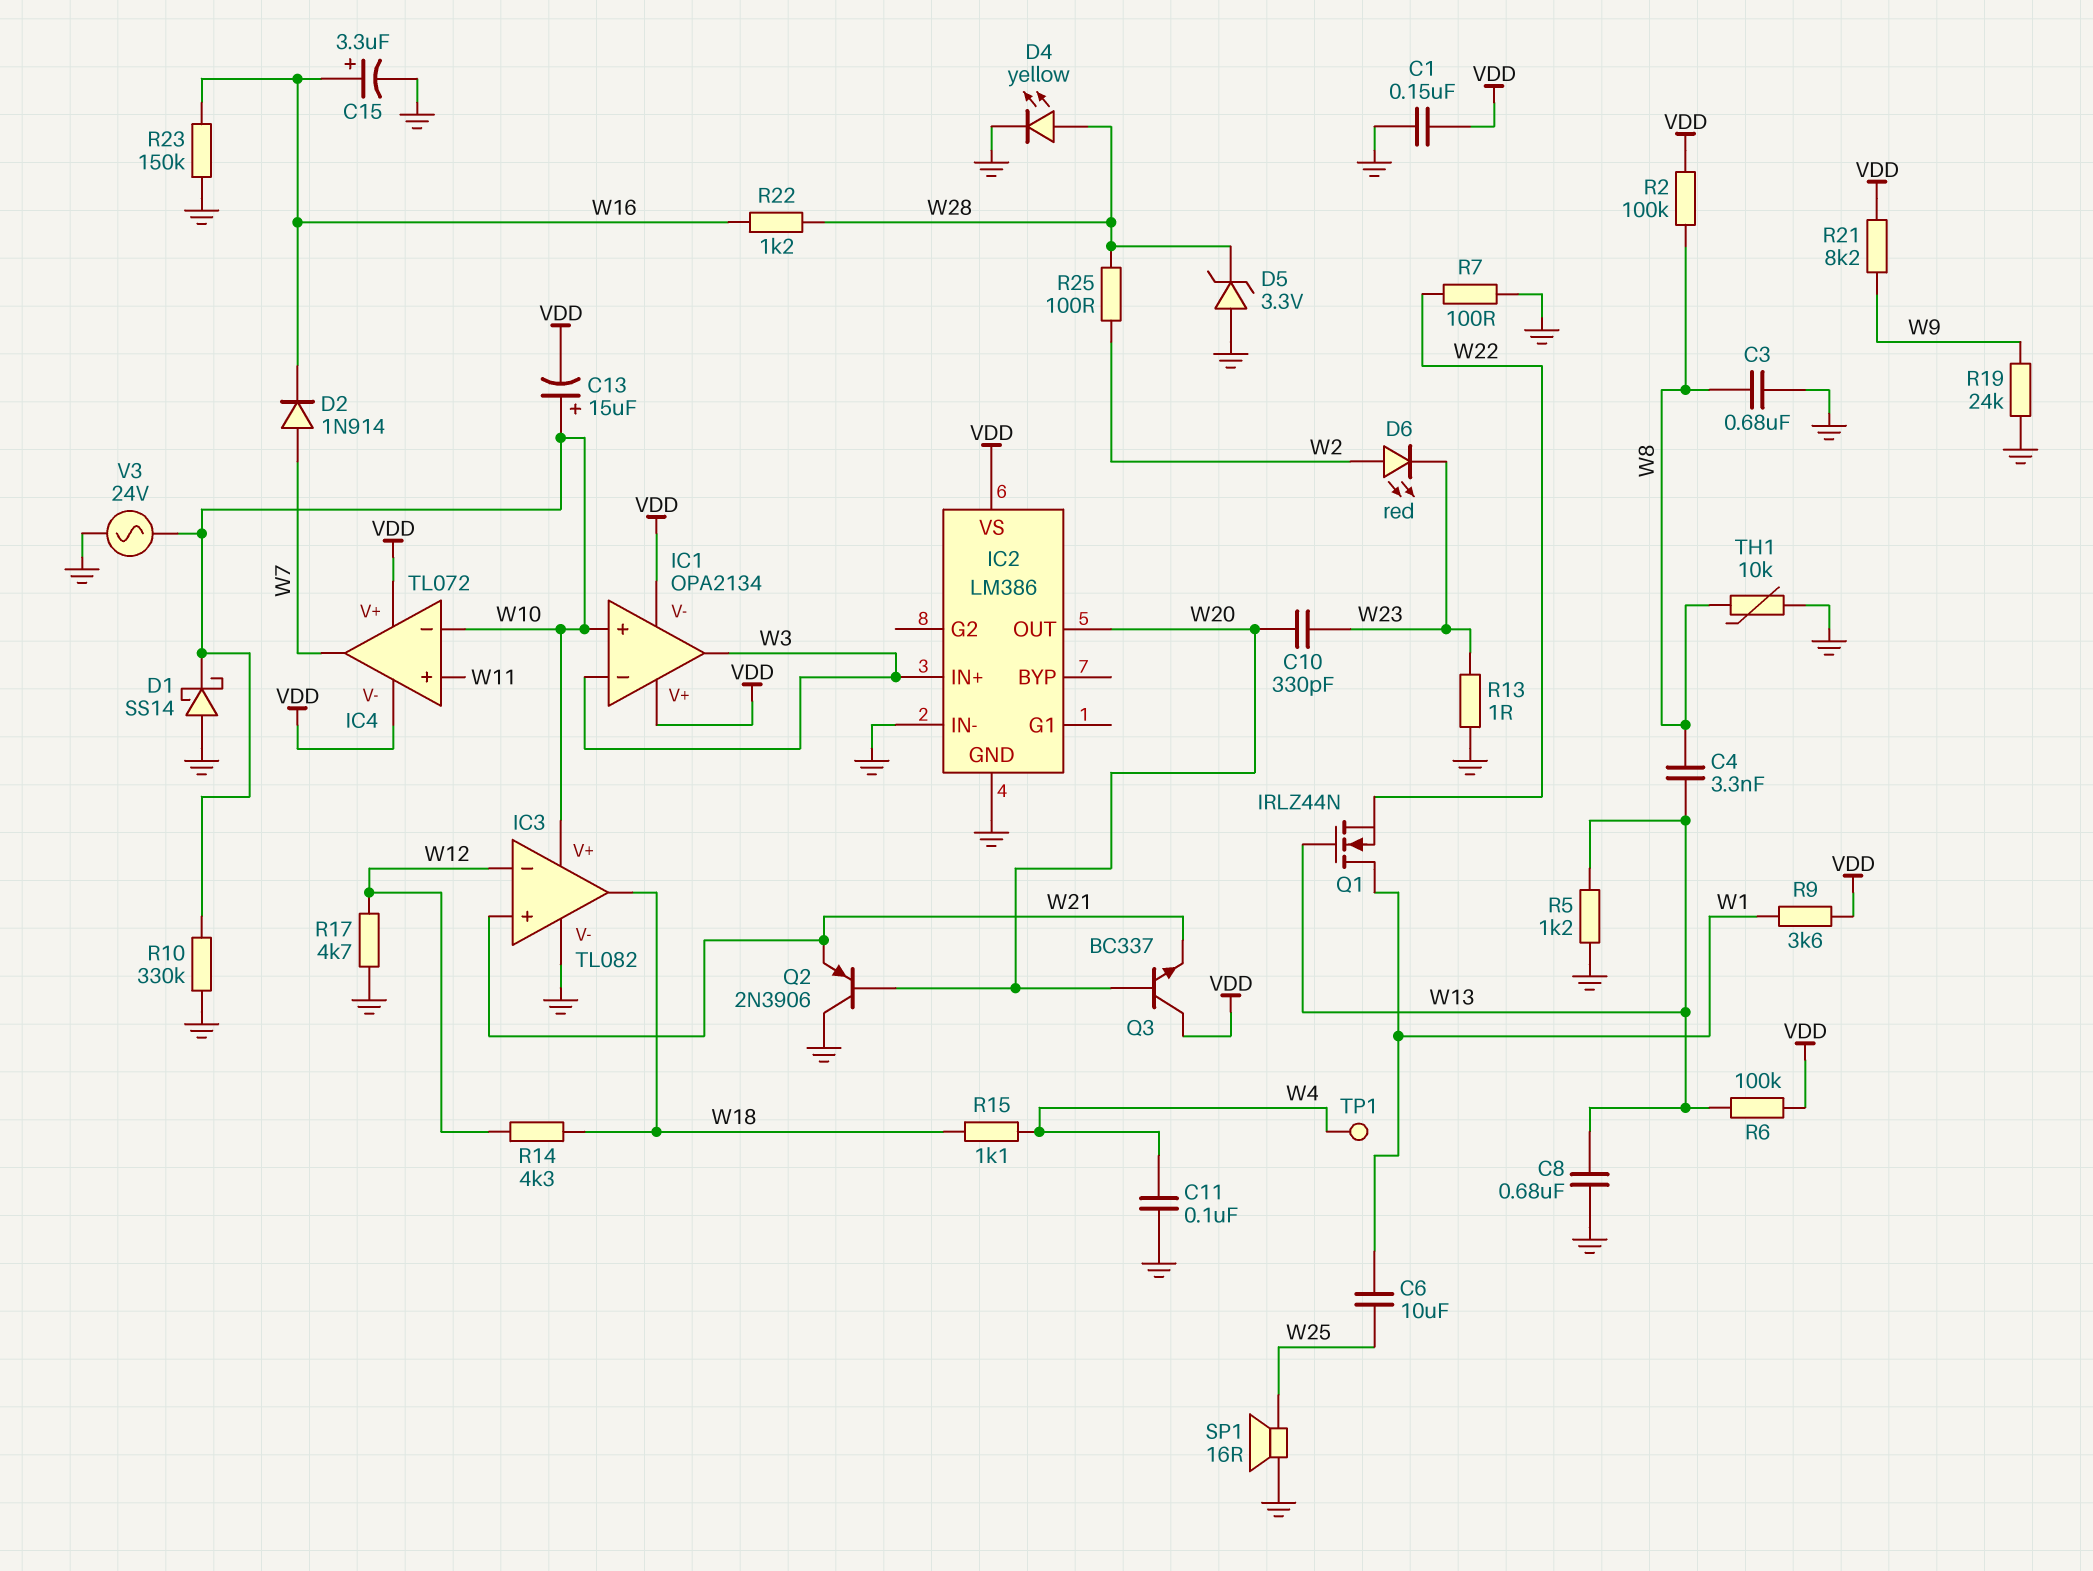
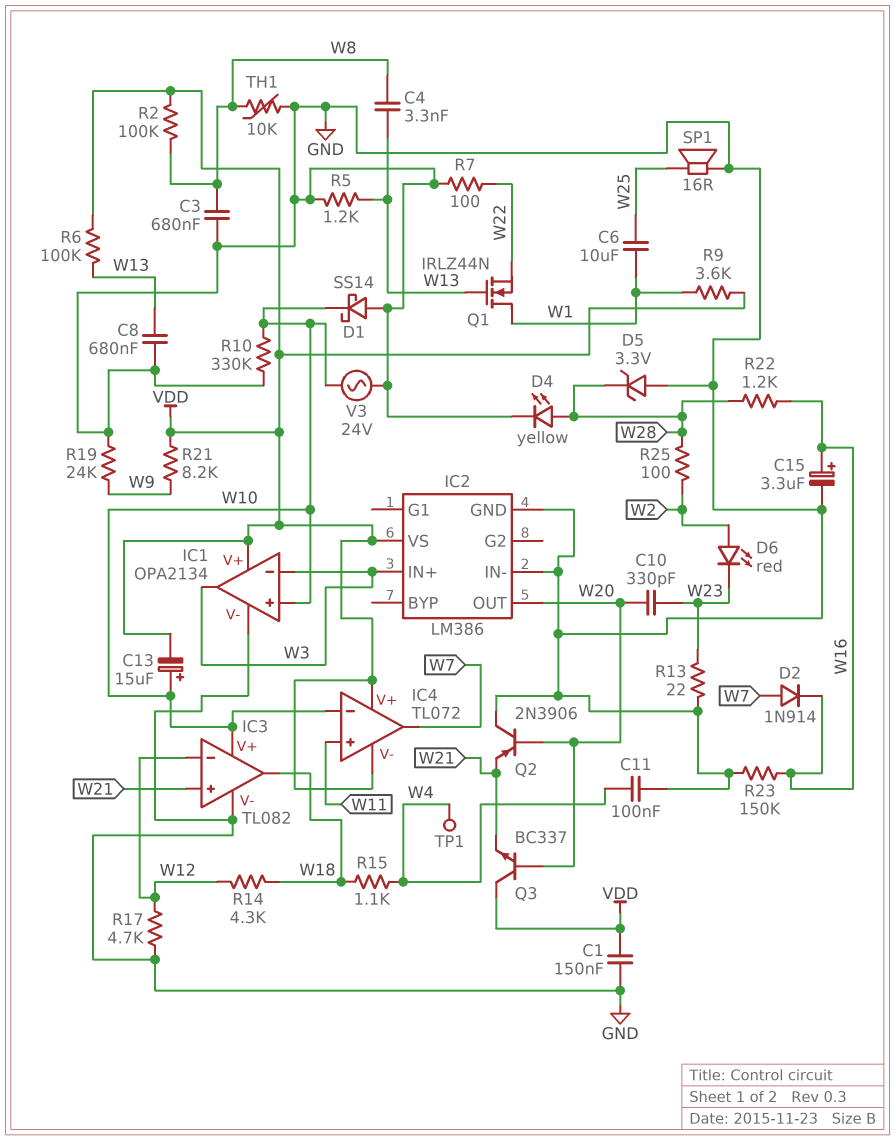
IC1 pin V-: VDD -> GND
R13: 1 (GND, W23) -> 22 (GND, W23)

